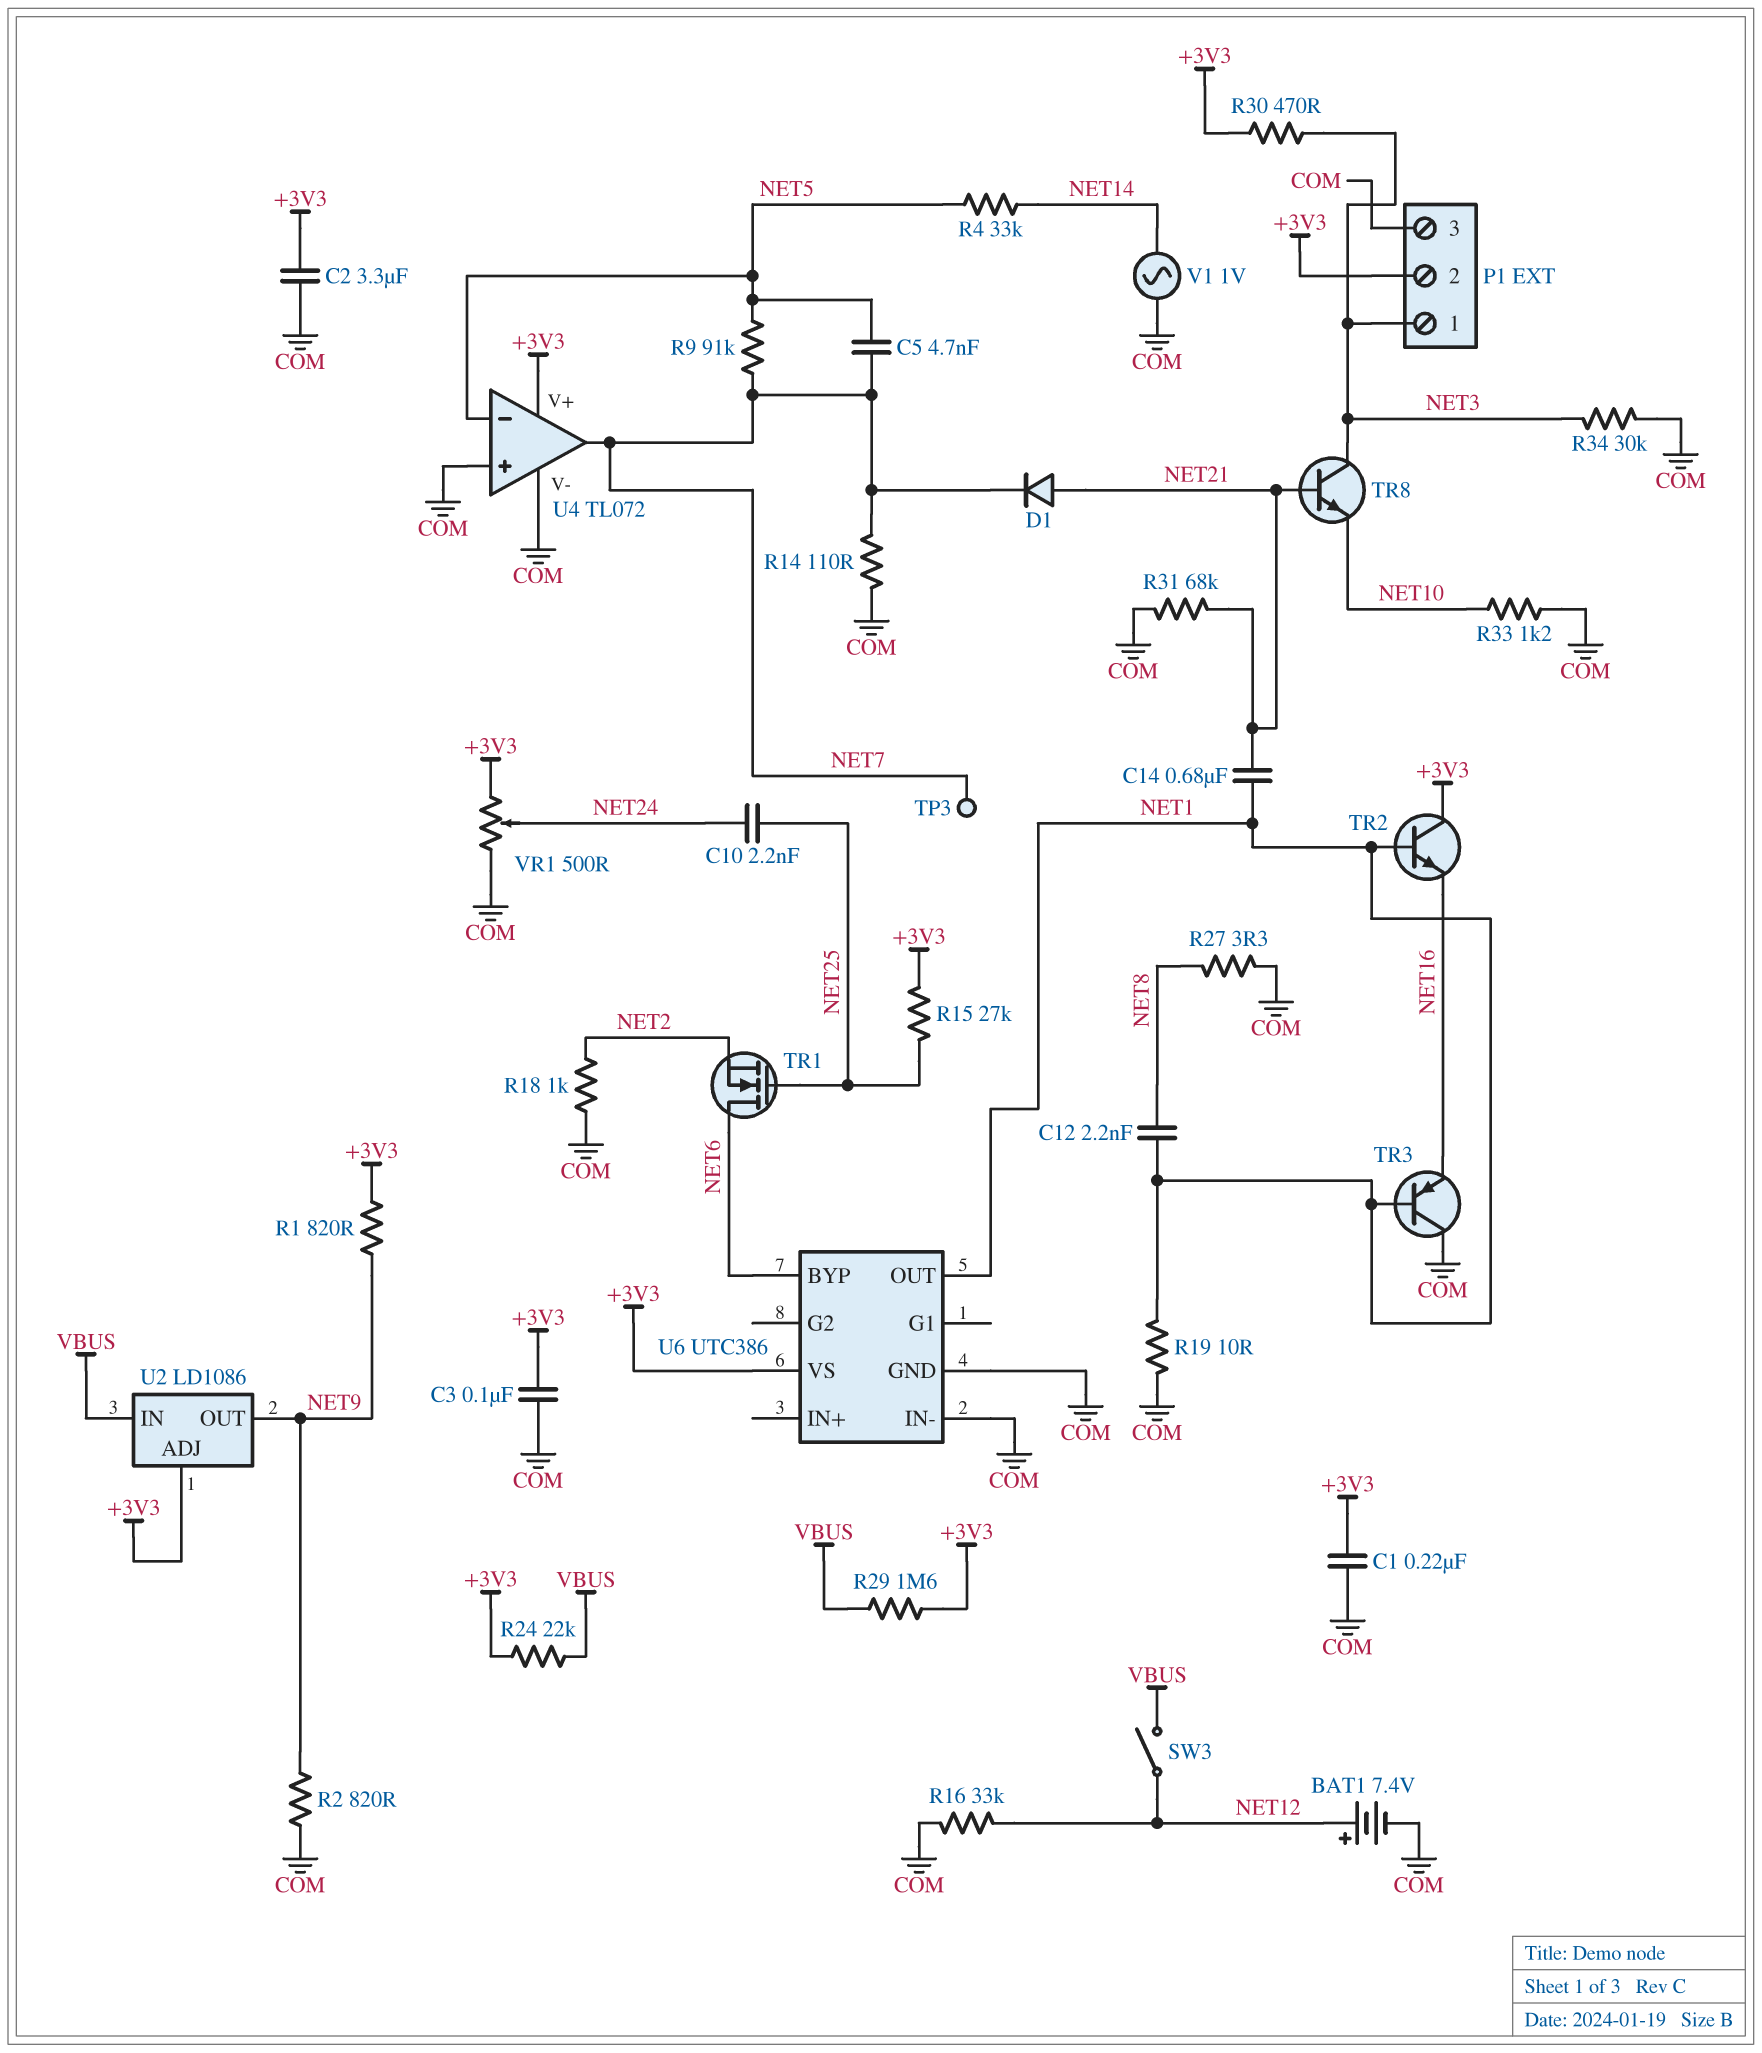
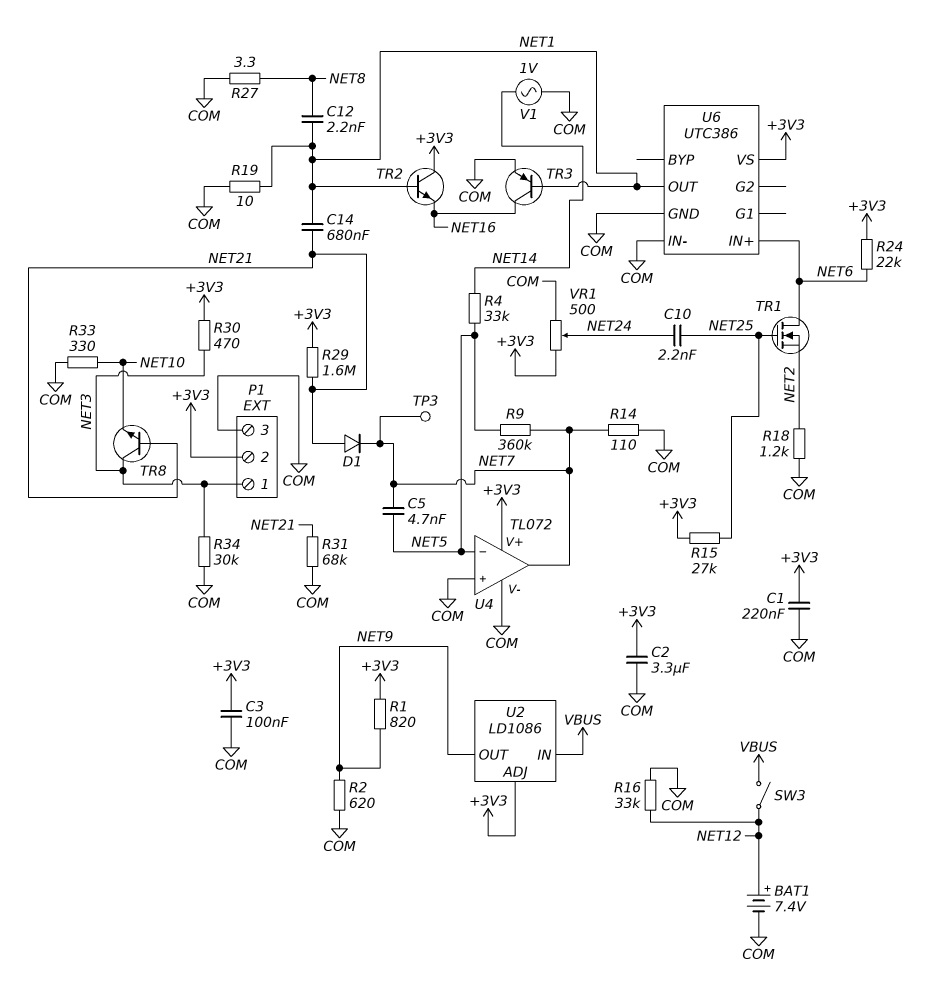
R2: 820 (COM, NET9) -> 620 (COM, NET9)
R9: 91k (NET5, NET7) -> 360k (NET5, NET7)
R18: 1k (COM, NET2) -> 1.2k (COM, NET2)
R24: 22k (+3V3, VBUS) -> 22k (+3V3, NET6)
R29: 1.6M (+3V3, VBUS) -> 1.6M (+3V3, NET21)
R33: 1.2k (COM, NET10) -> 330 (COM, NET10)
TR3: PNP (B NET1, C COM, E NET16) -> PNP (B NET1, C NET16, E COM)
U6 pin BYP: NET6 -> none
U6 pin IN+: none -> NET6

